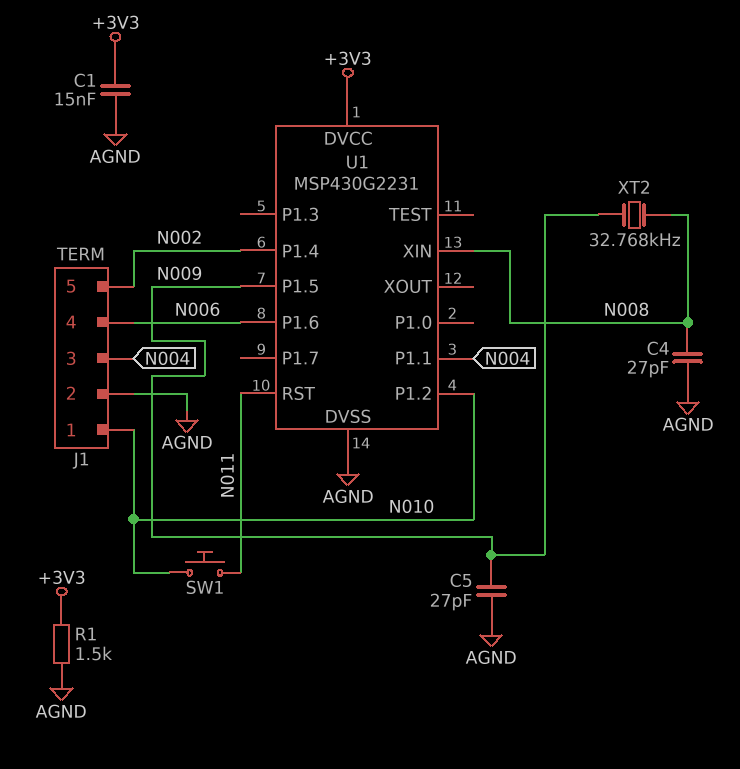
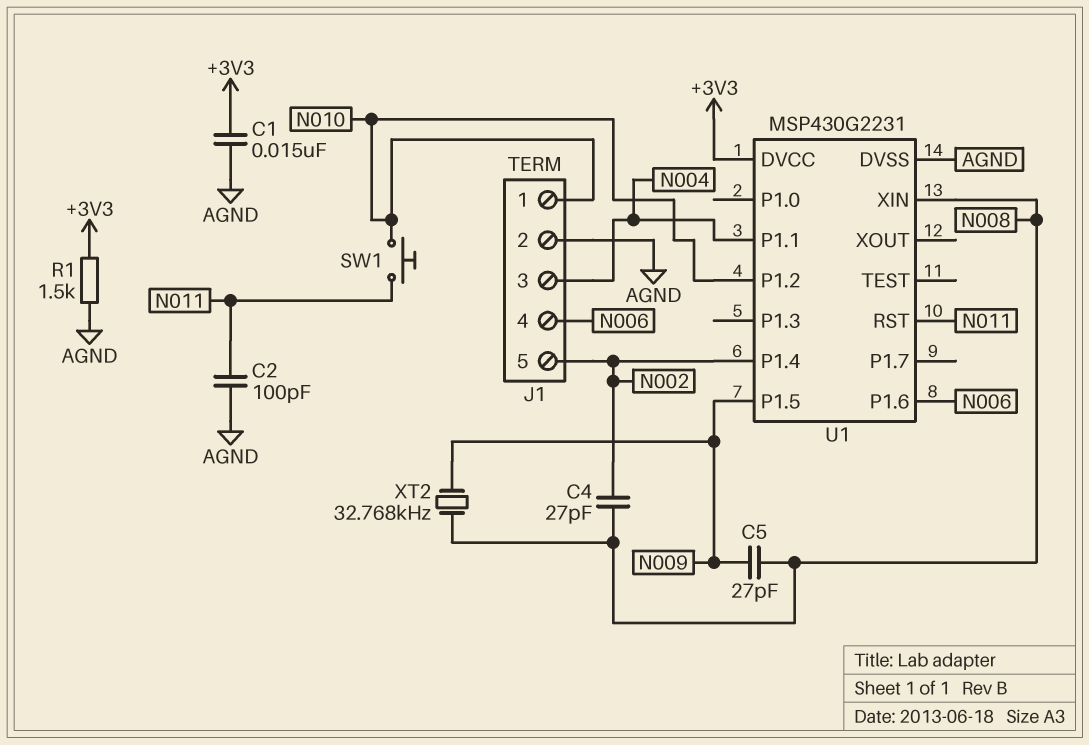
C2: none -> 100pF (AGND, N011)
C4: 27pF (AGND, N008) -> 27pF (N002, N008)
C5: 27pF (AGND, N009) -> 27pF (N008, N009)

